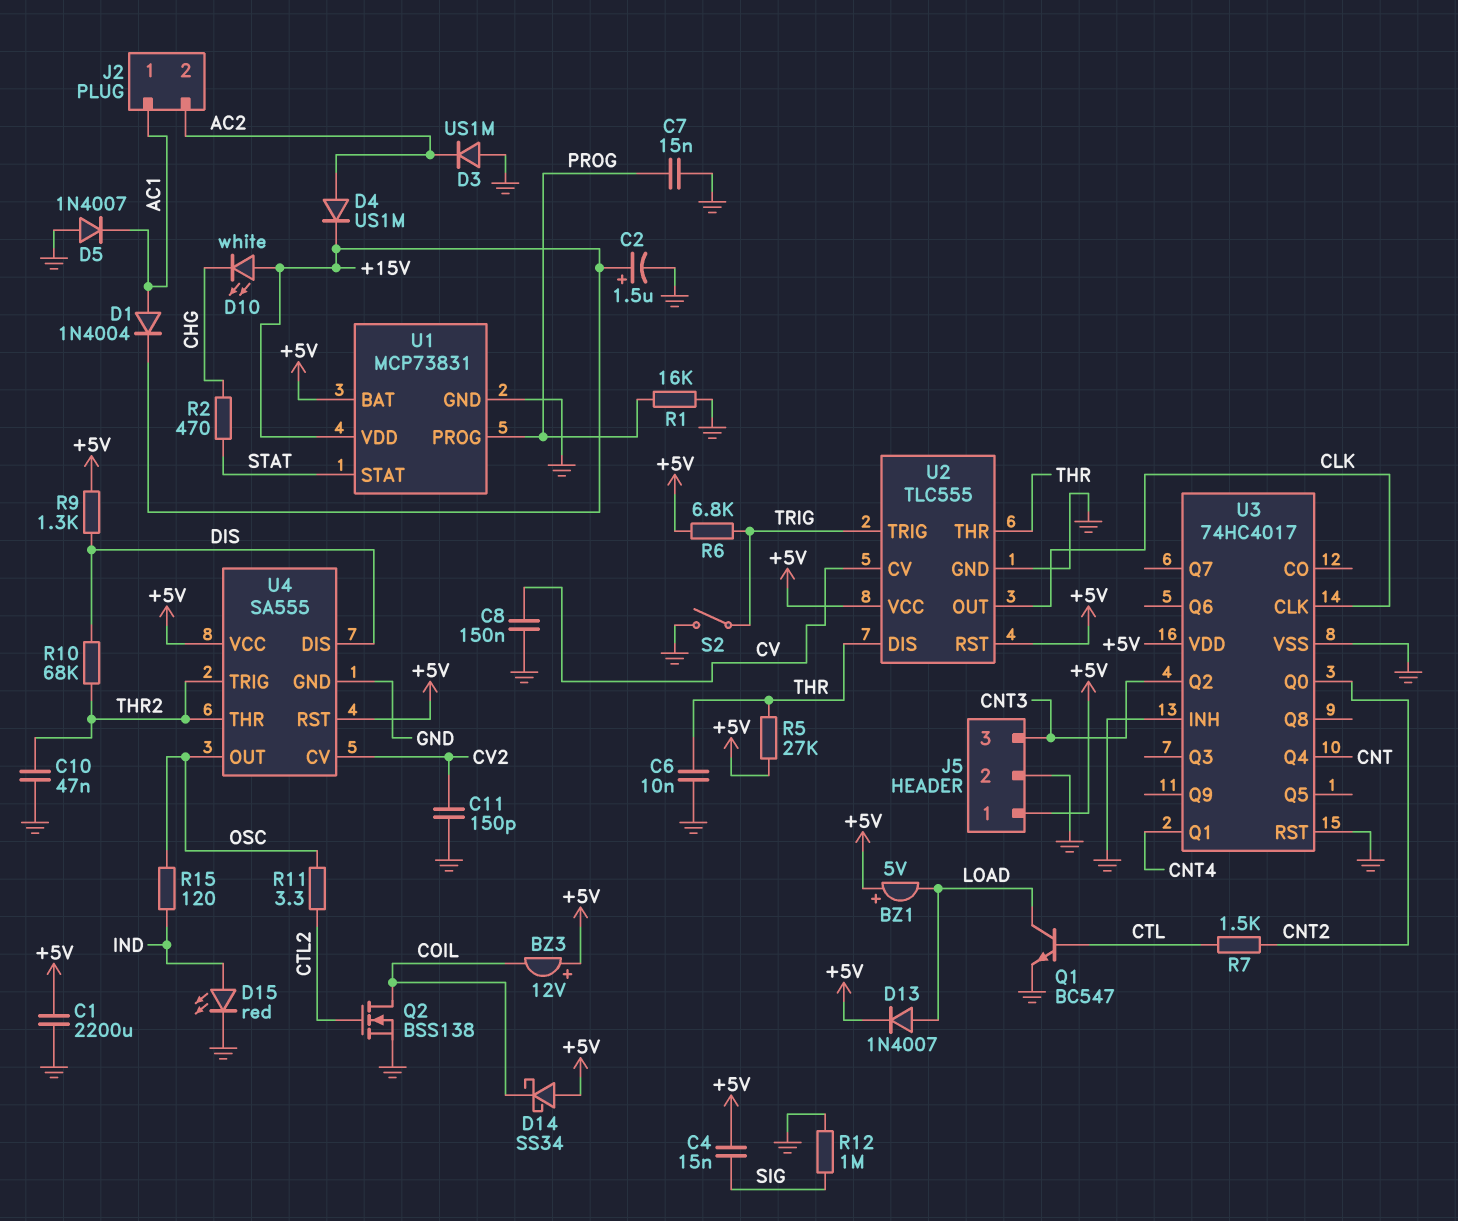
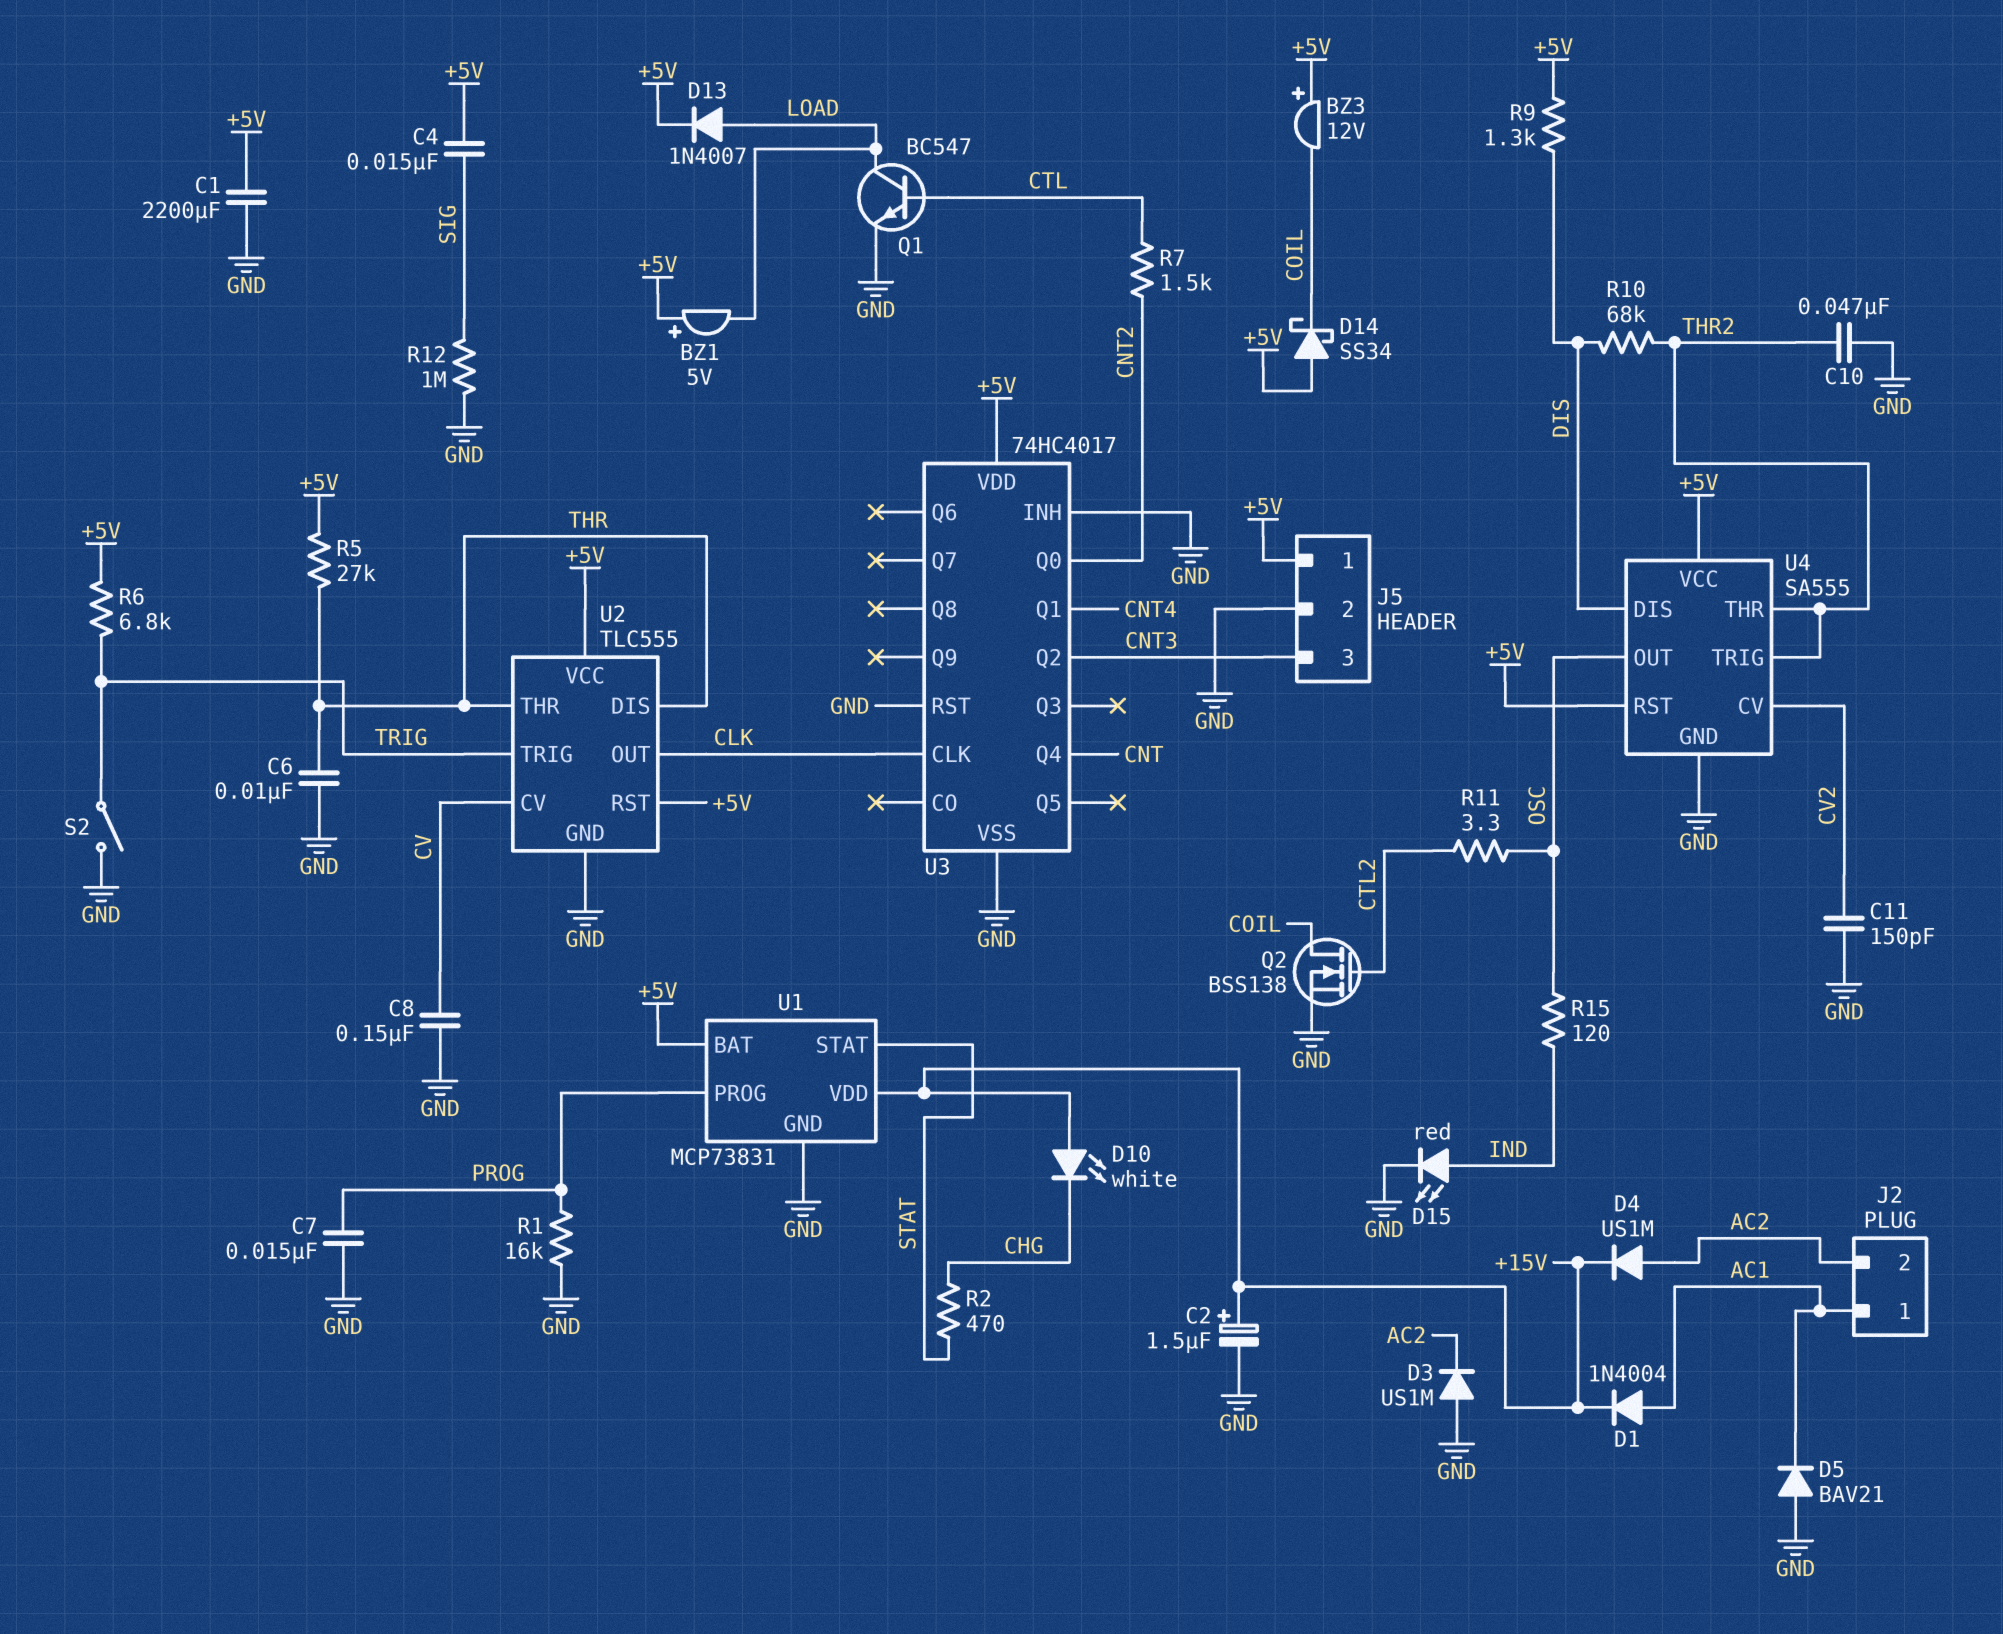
D5: diode 1N4007 (A GND, K AC1) -> diode BAV21 (A GND, K AC1)

